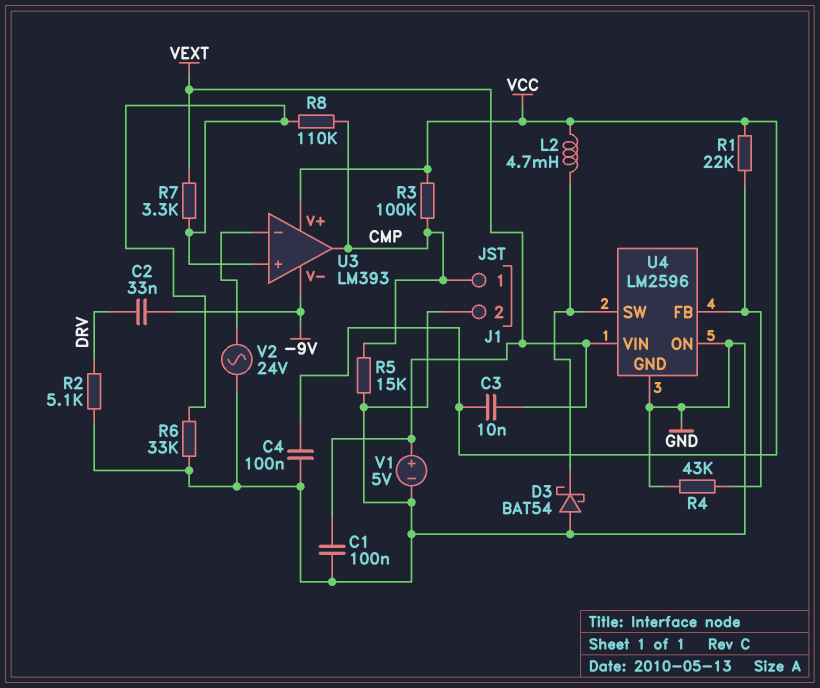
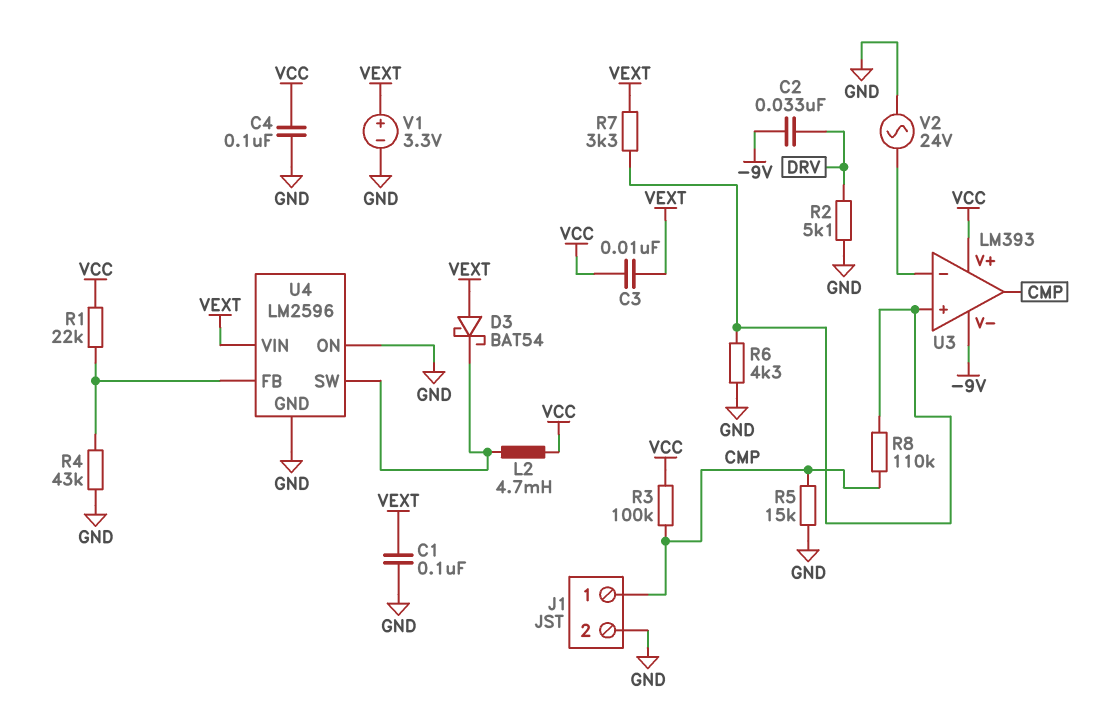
D3: schottky BAT54 (A GND, K U4/SW) -> schottky BAT54 (A VEXT, K U4/SW)
R6: 33k (GND, U3/in+) -> 4.3k (GND, U3/in+)
V1: 5V (plus VEXT, minus GND) -> 3.3V (plus VEXT, minus GND)

